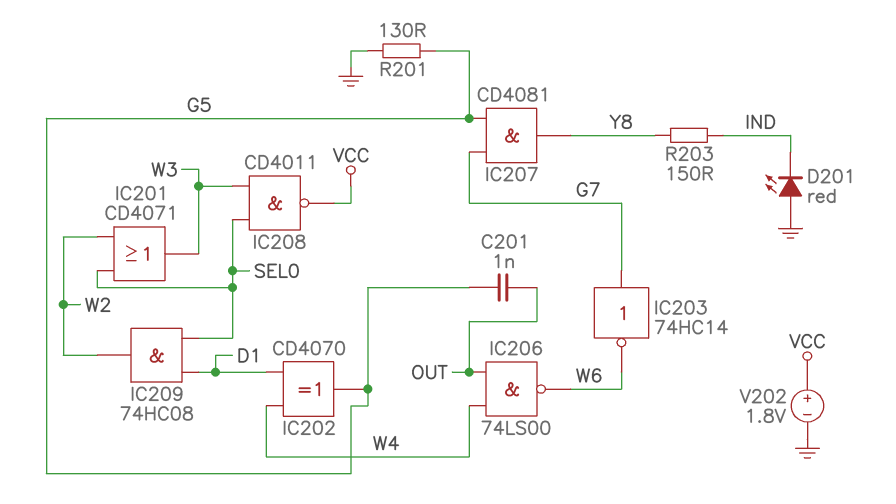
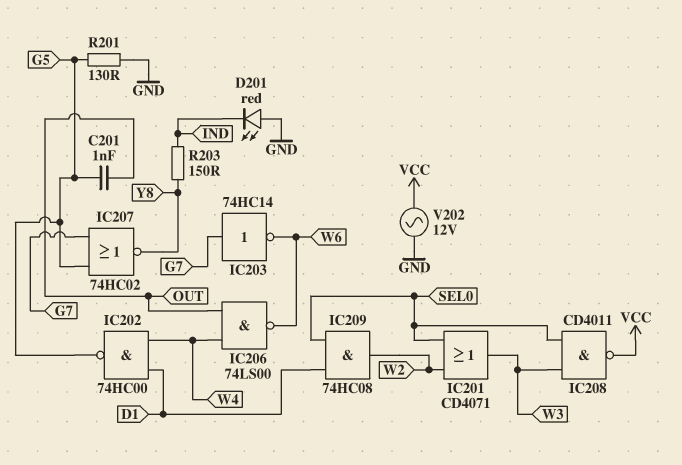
IC202: XOR CD4070 (in D1, in W4, out G5) -> NAND 74HC00 (in D1, in W4, out G5)
IC207: AND CD4081 (in G5, in G7, out Y8) -> NOR 74HC02 (in G5, in G7, out Y8)
V202: 1.8V (plus VCC, minus GND) -> AC 12V (GND, VCC)

